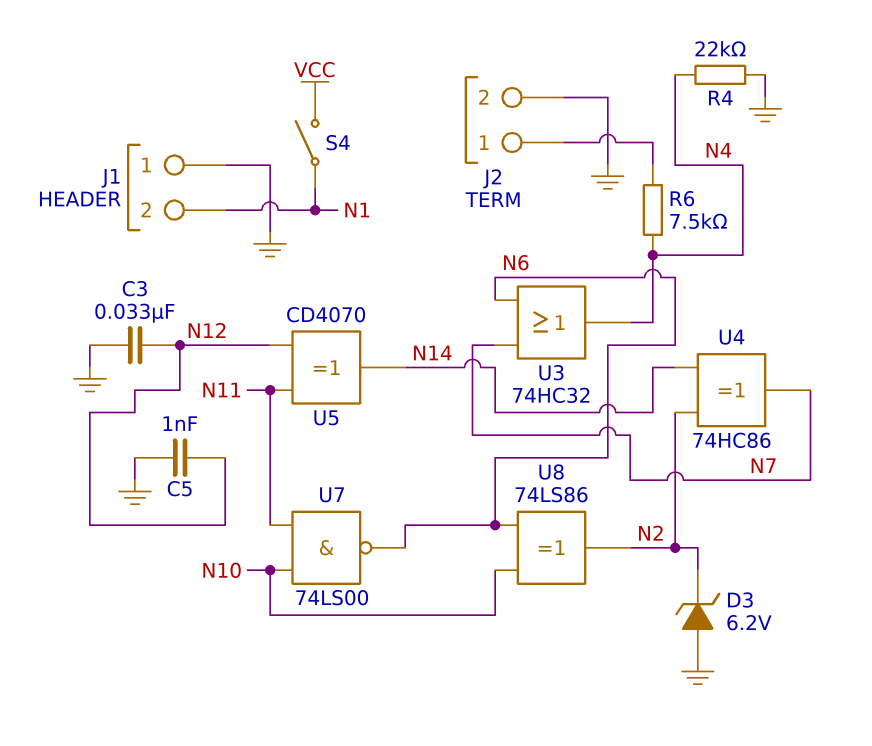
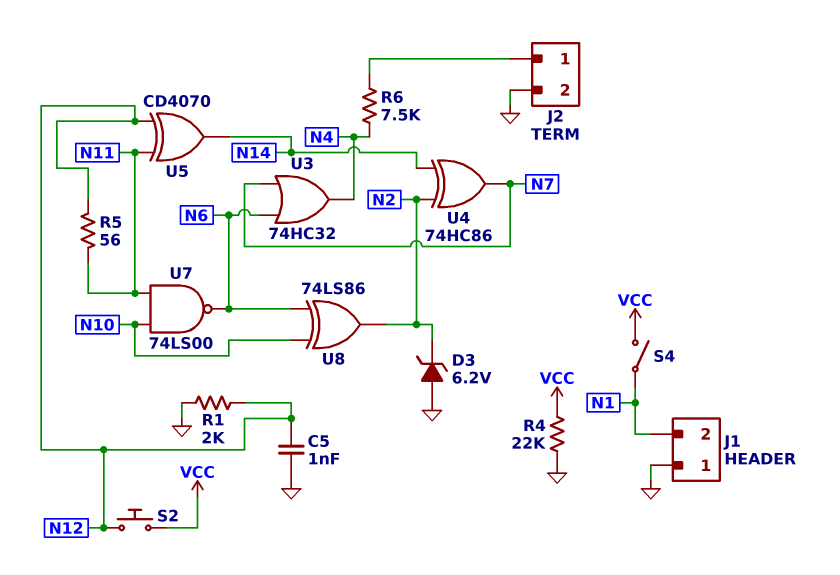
C3: 33nF (GND, N12) -> none
R1: none -> 2k (GND, N12)
R4: 22k (GND, N4) -> 22k (GND, VCC)
R5: none -> 56 (N11, N12)
S2: none -> button (N12, VCC)

